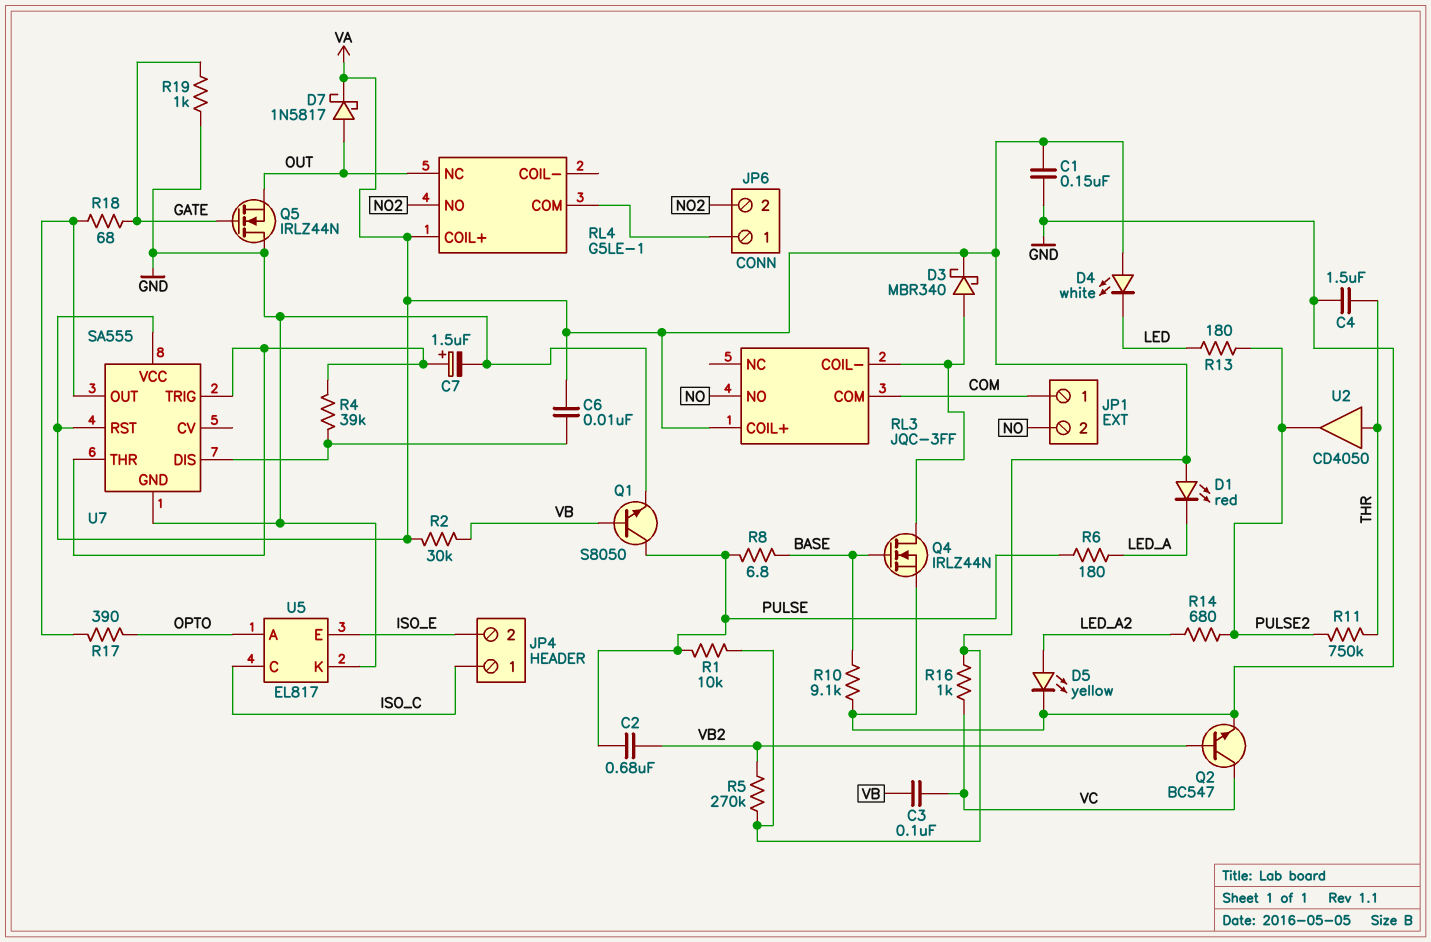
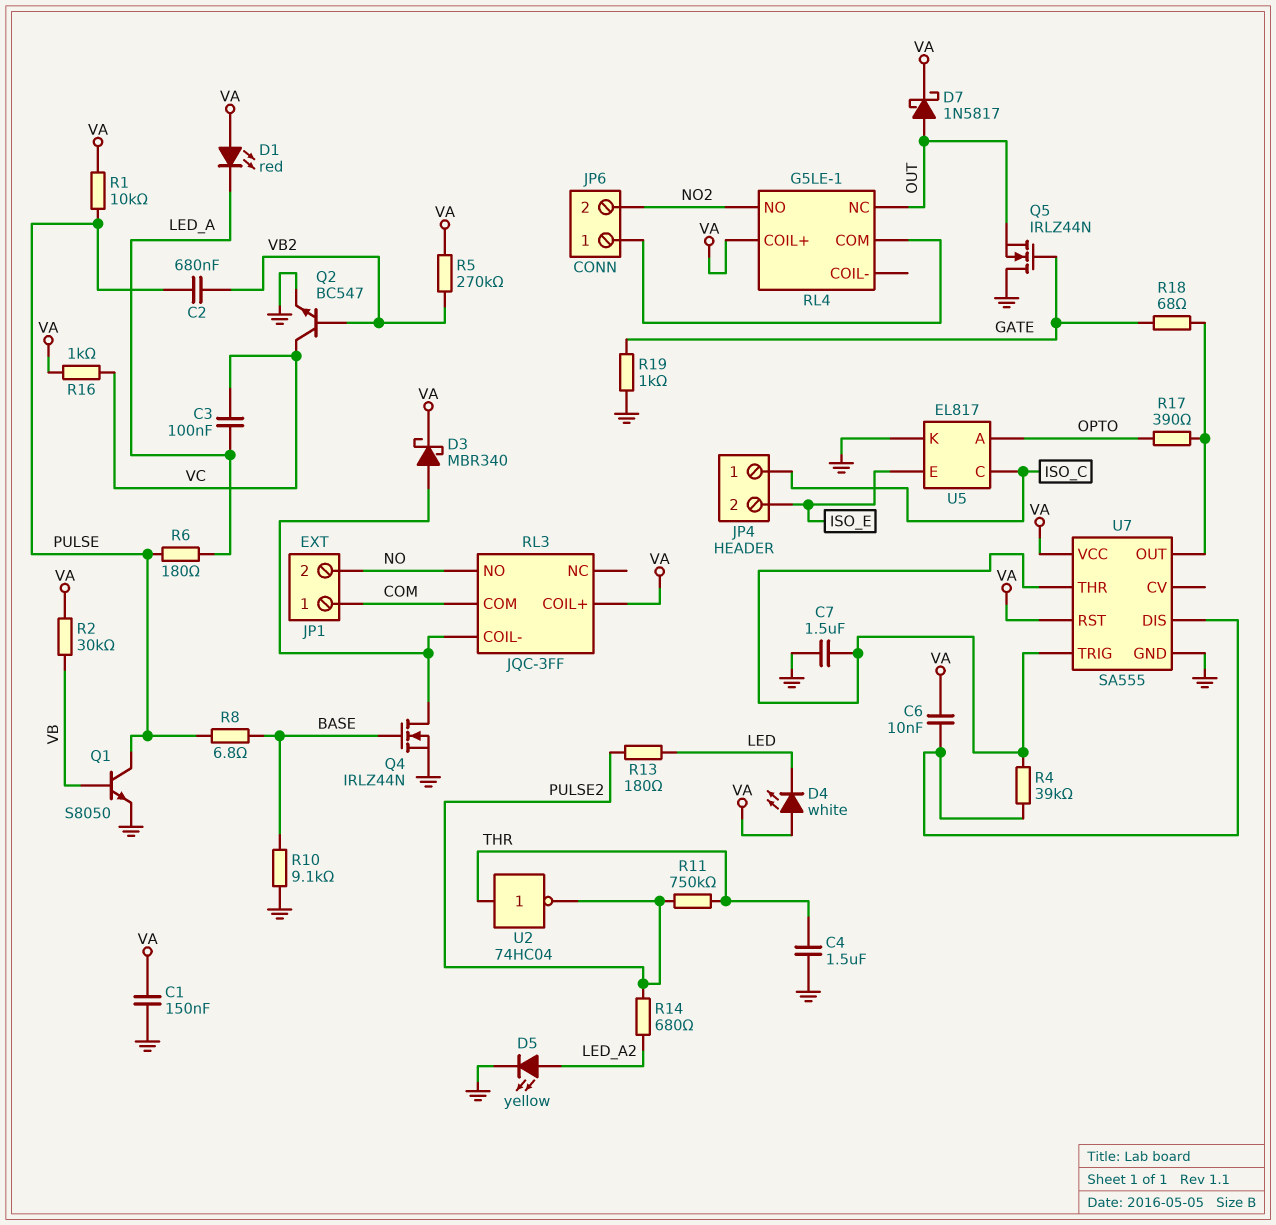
C3: 100nF (VB, VC) -> 100nF (LED_A, VC)
C7: 1.5uF (plus U7/THR, minus GND) -> 1.5uF (GND, U7/THR)
U2: buffer CD4050 (in THR, out PULSE2) -> NOT 74HC04 (in THR, out PULSE2)

